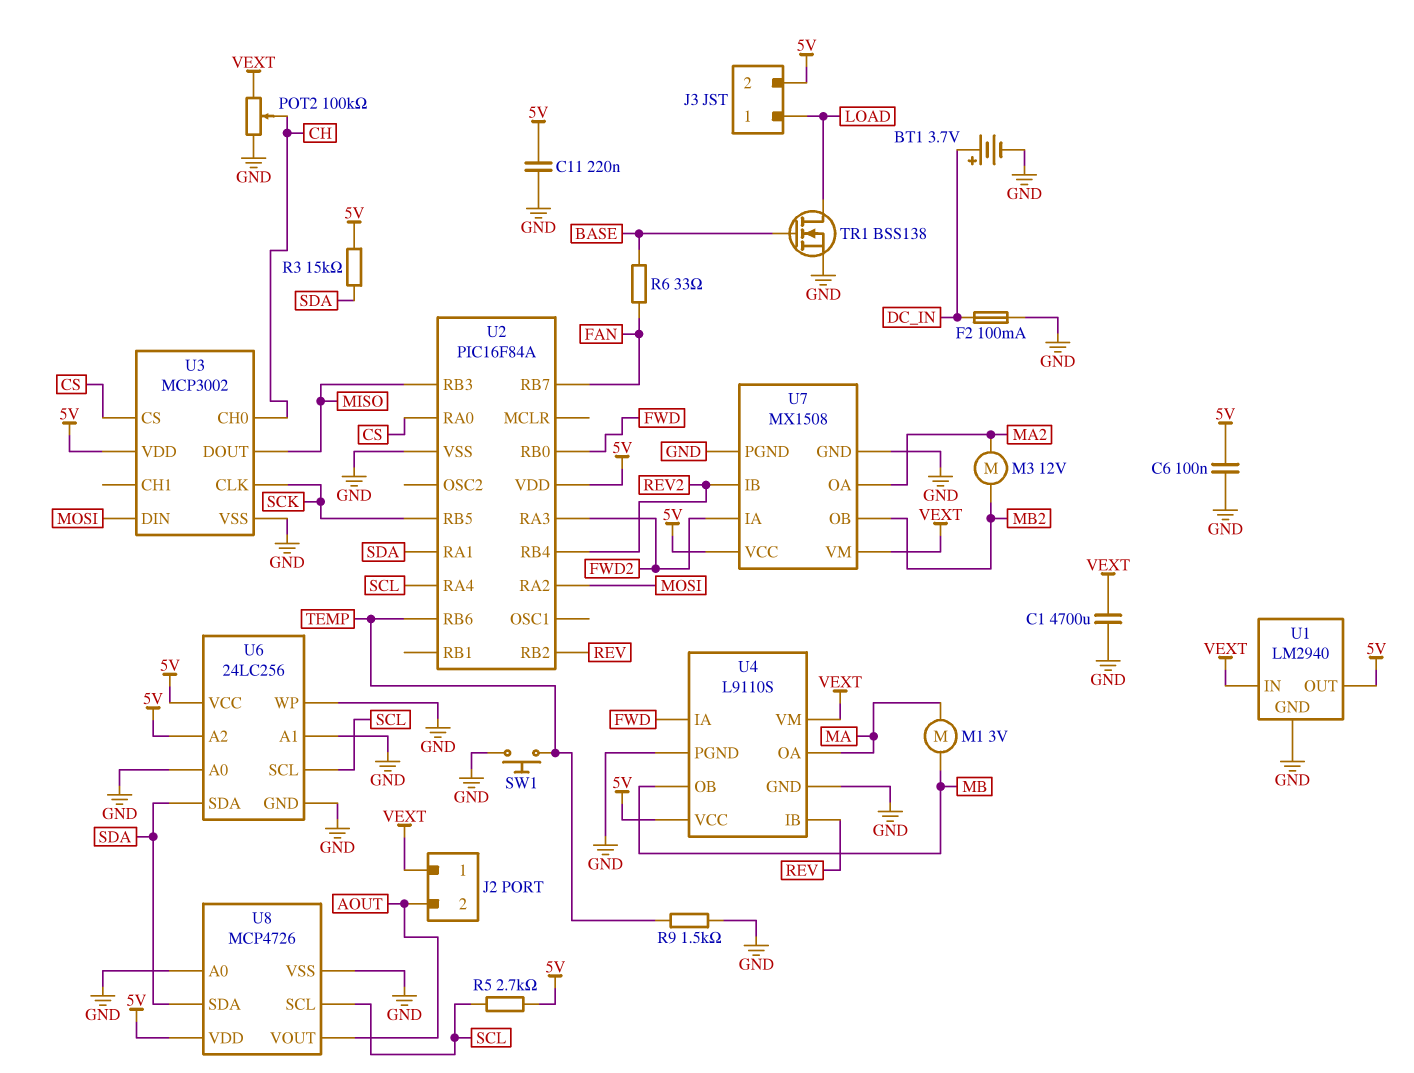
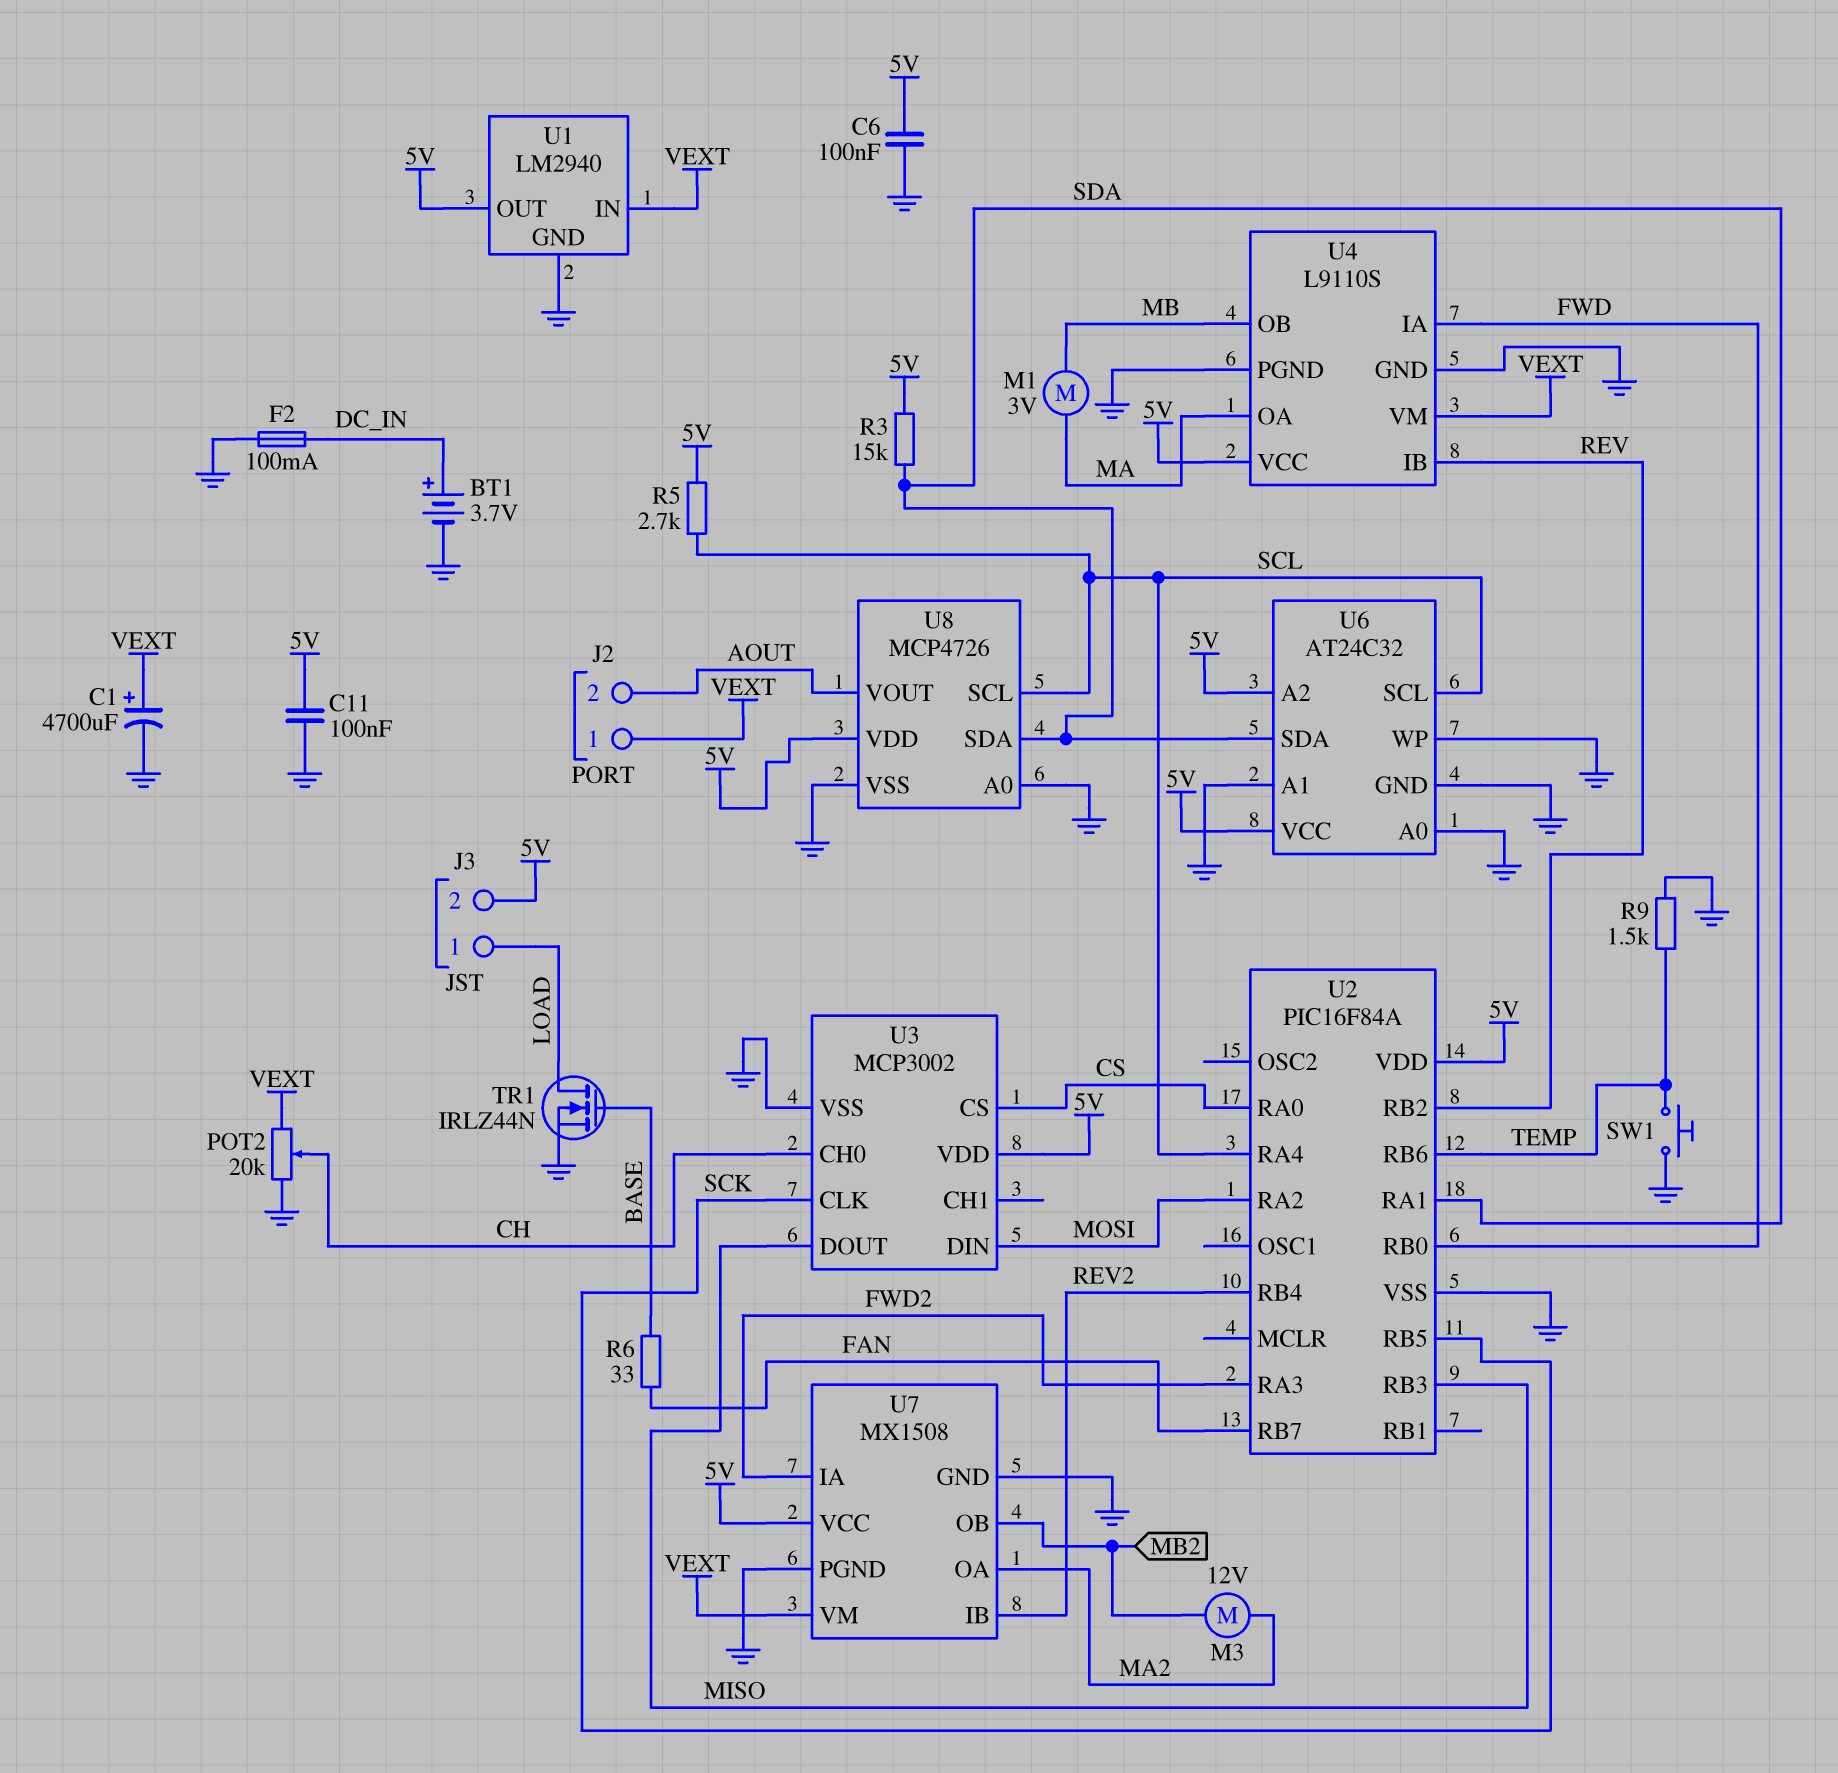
C1: 4700uF (GND, VEXT) -> 4700uF (plus VEXT, minus GND)
C11: 220nF (5V, GND) -> 100nF (5V, GND)
POT2: 100k (GND, VEXT, wiper CH) -> 20k (GND, VEXT, wiper CH)
TR1: NMOS BSS138 (G BASE, D LOAD, S GND) -> NMOS IRLZ44N (G BASE, D LOAD, S GND)
U6: 24LC256 -> AT24C32

